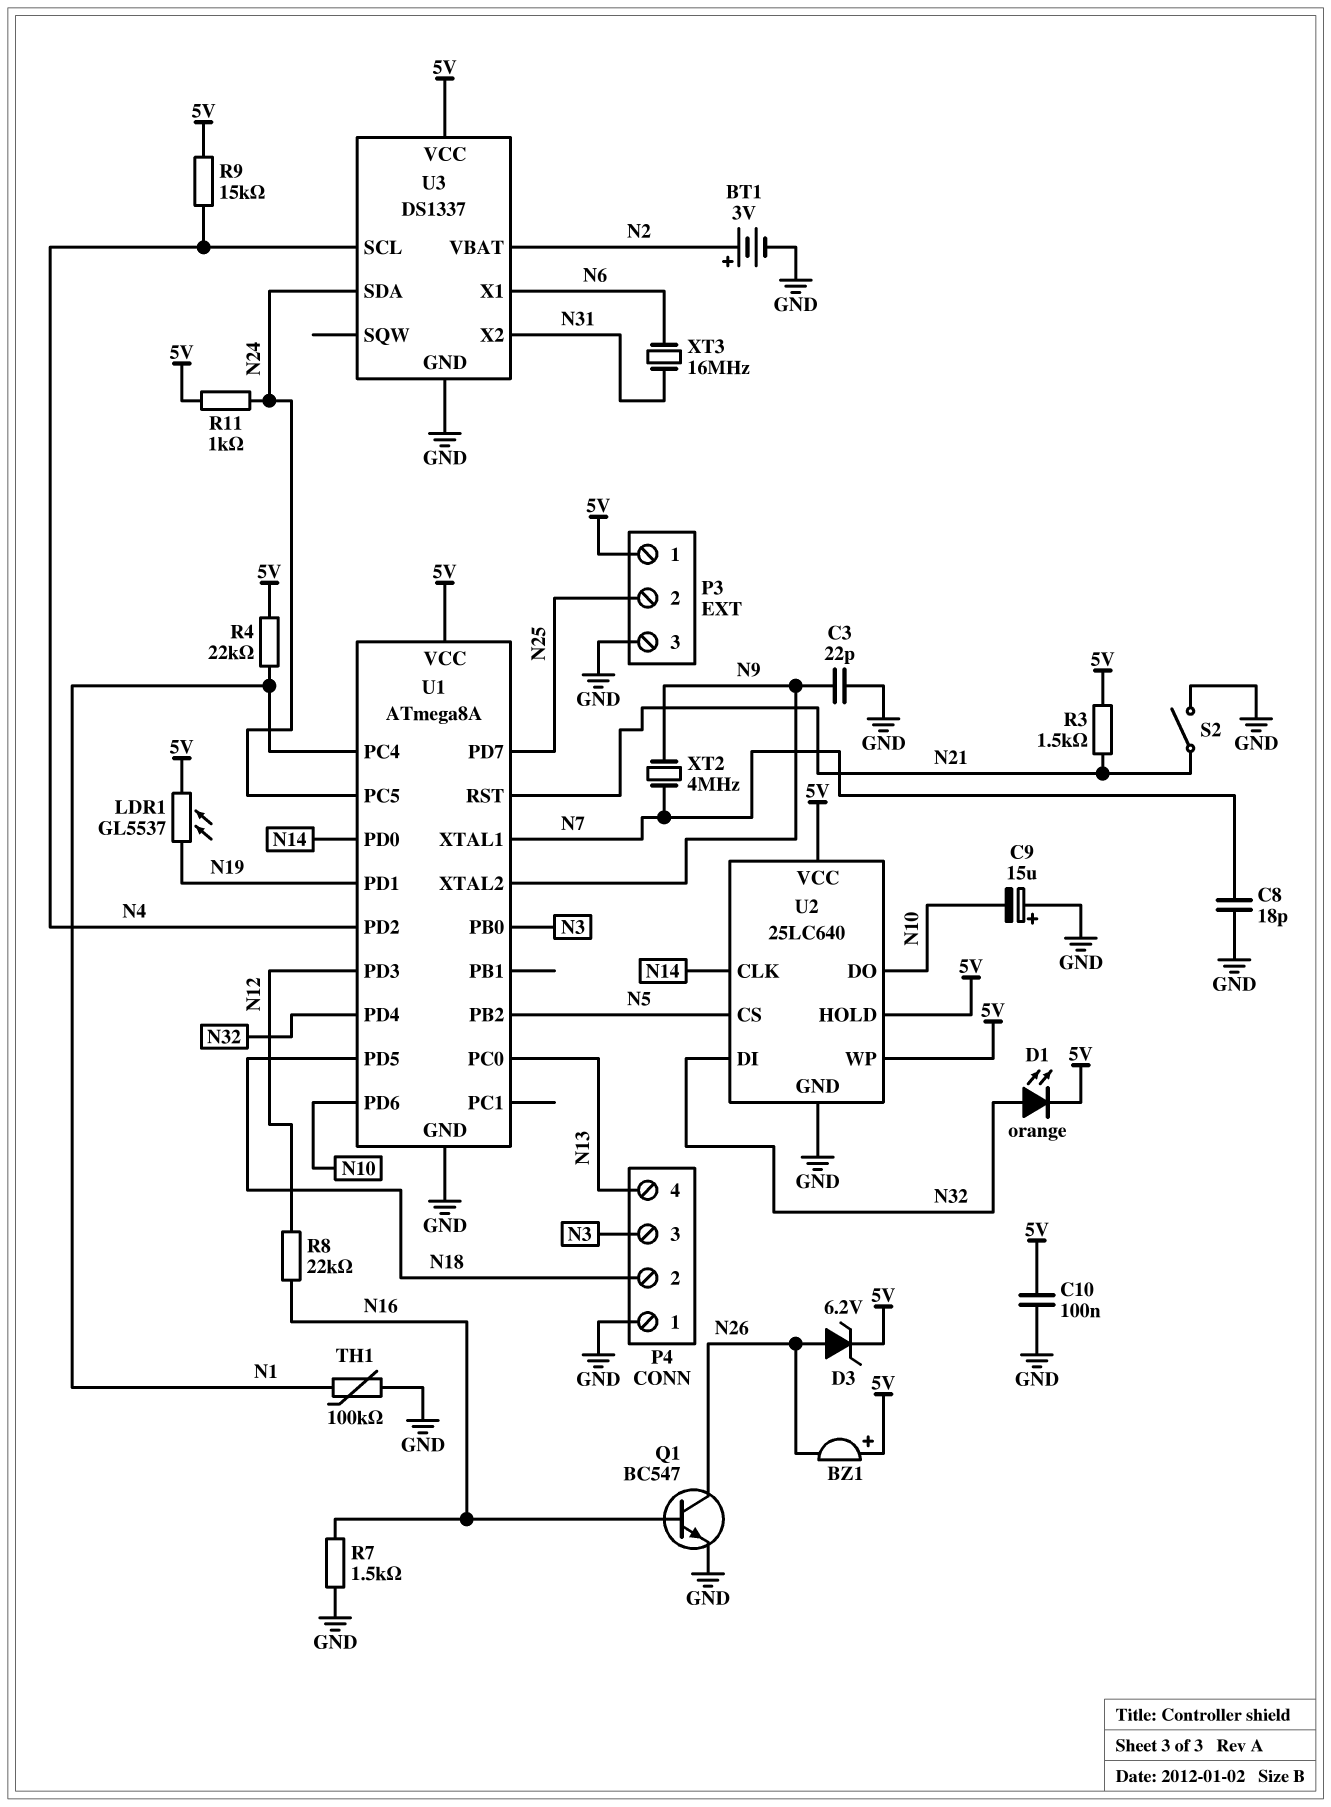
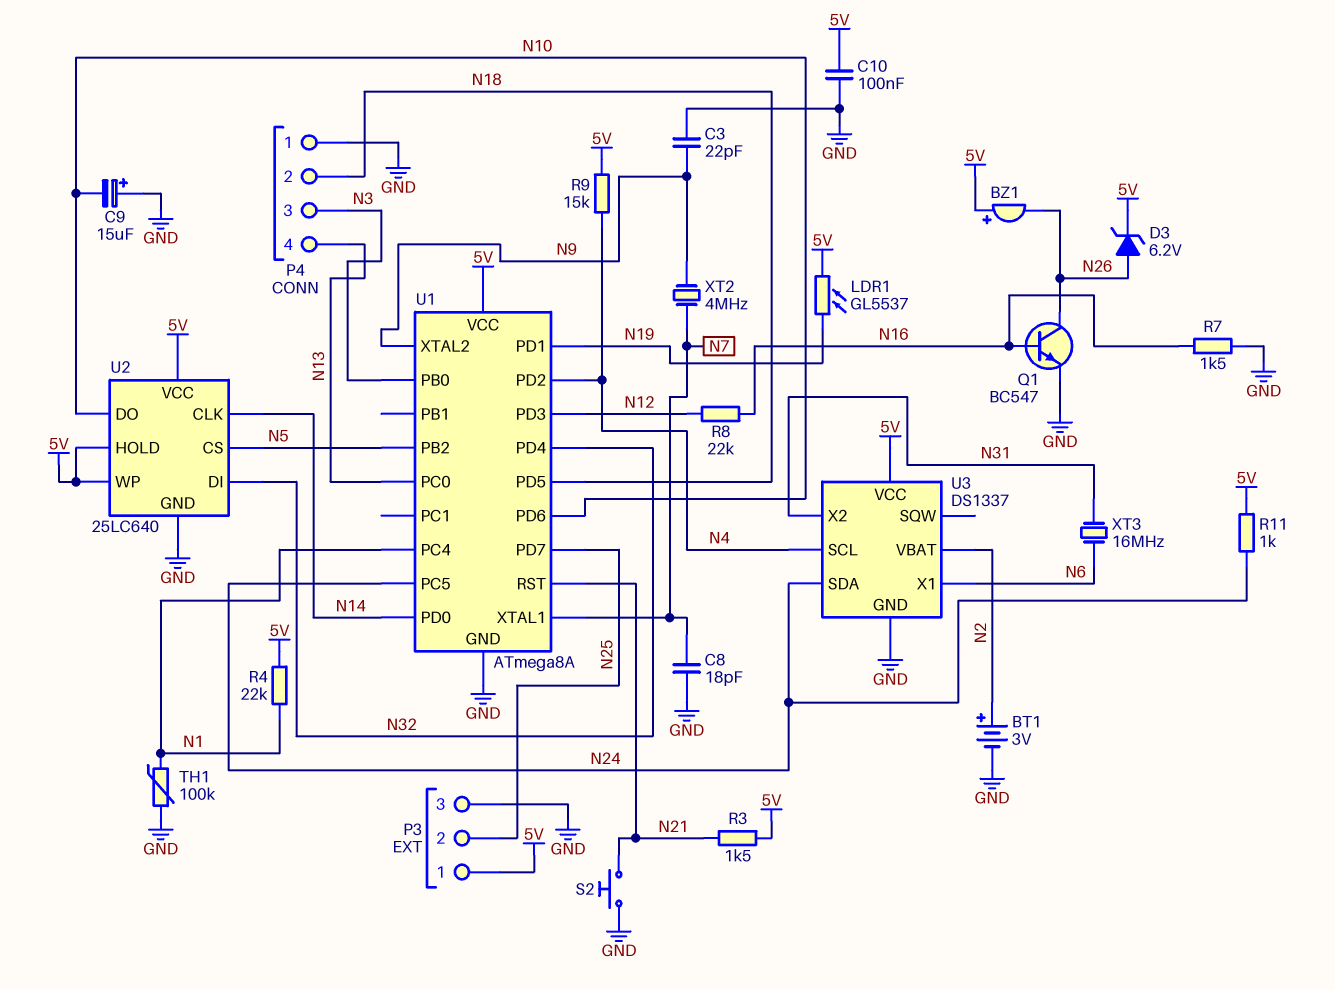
D1: LED orange (A N32, K 5V) -> none
S2: switch (GND, N21) -> button (GND, N21)

